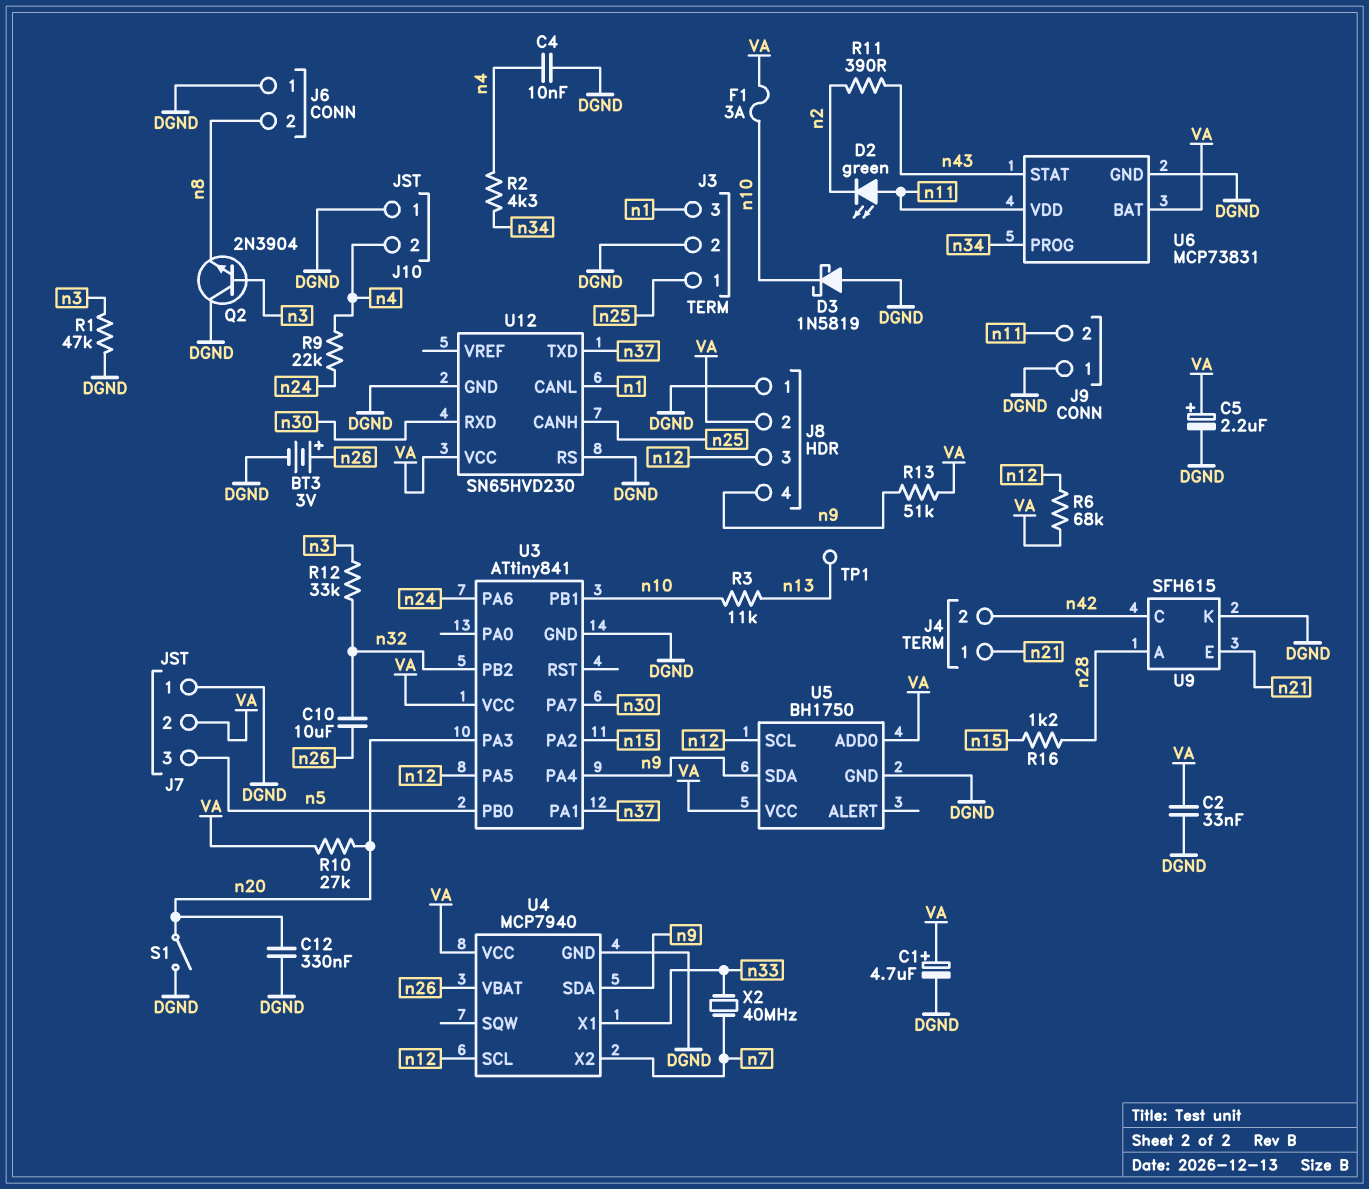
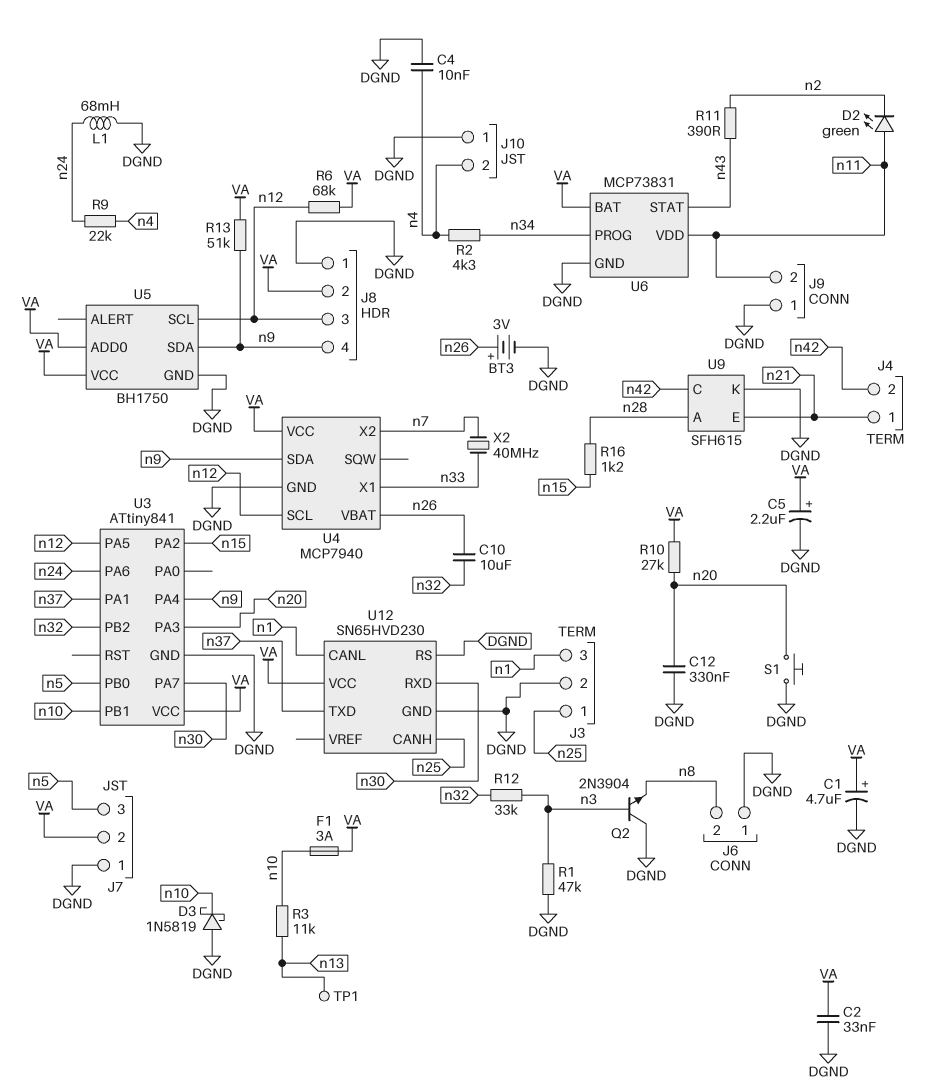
L1: none -> 68mH (DGND, n24)
S1: switch (DGND, n20) -> button (DGND, n20)

